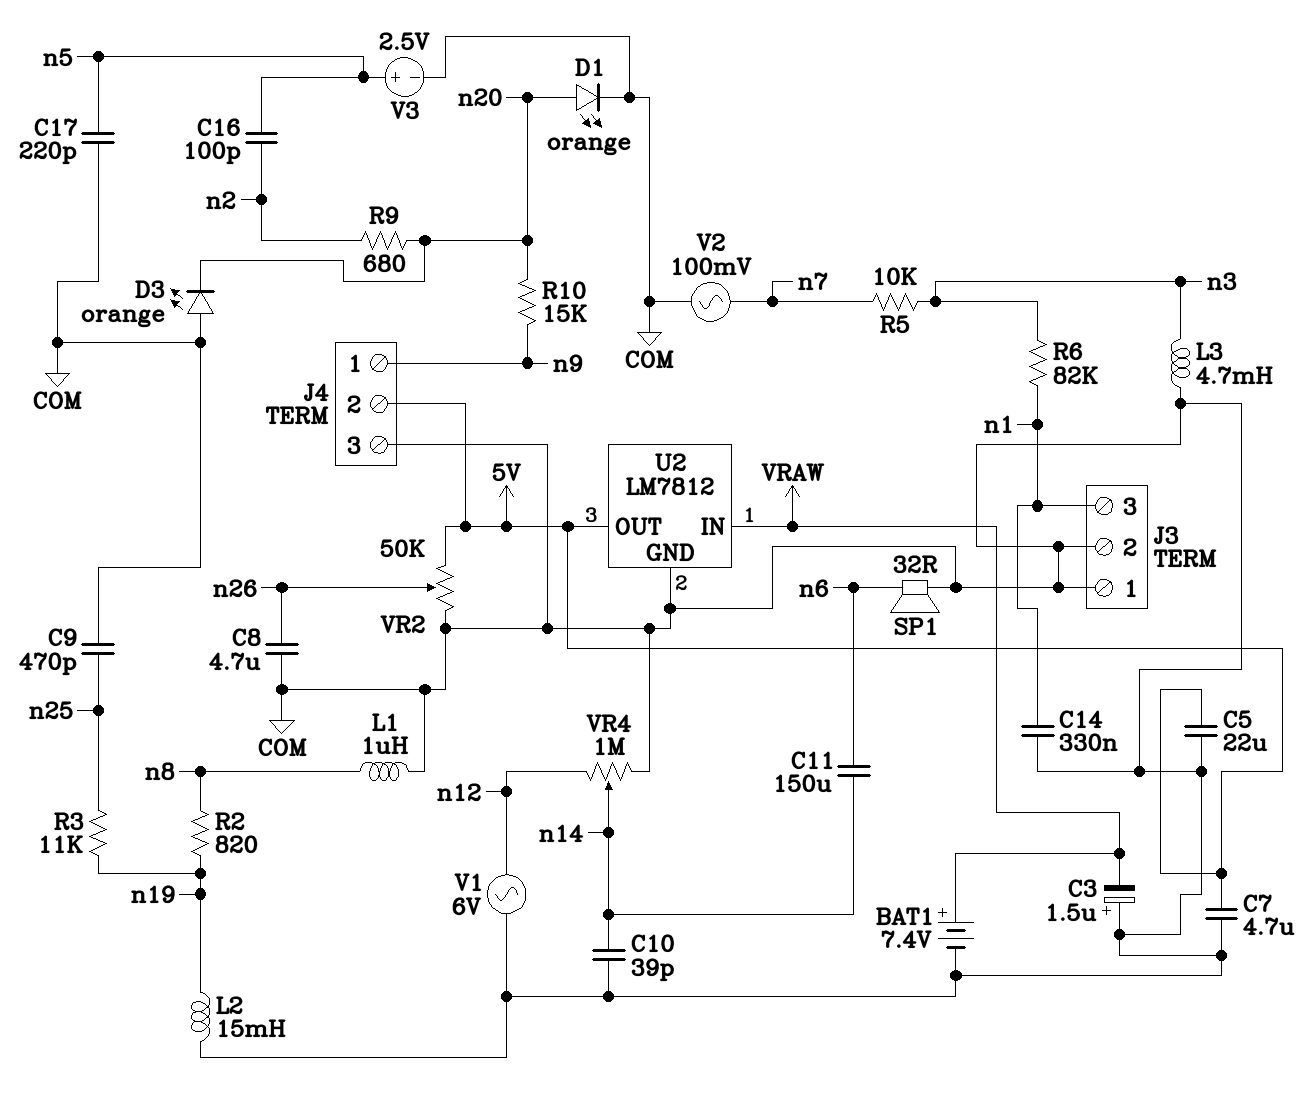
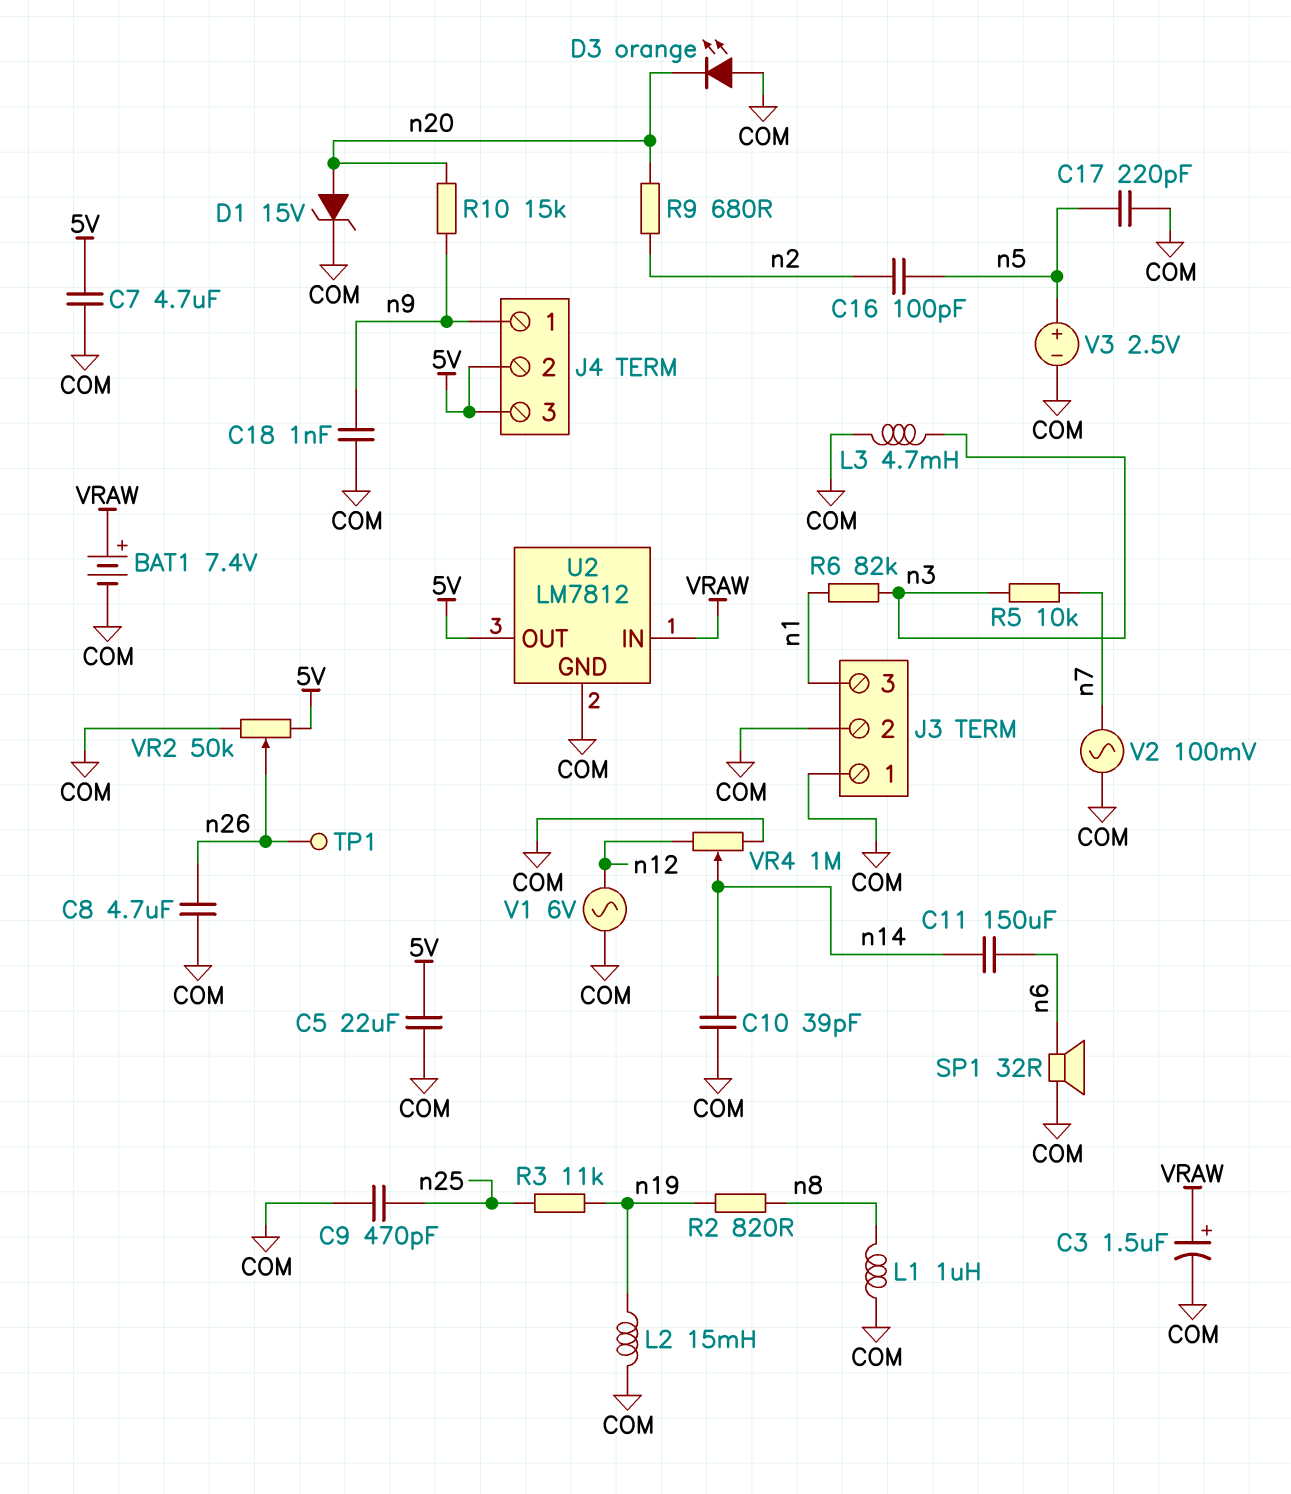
C3: 1.5uF (plus COM, minus VRAW) -> 1.5uF (plus VRAW, minus COM)
C14: 330nF (COM, n1) -> none
C18: none -> 1nF (COM, n9)
D1: LED orange (A n20, K COM) -> zener 15V (A n20, K COM)
J4 pin 3: COM -> 5V
TP1: none -> test point (n26)

